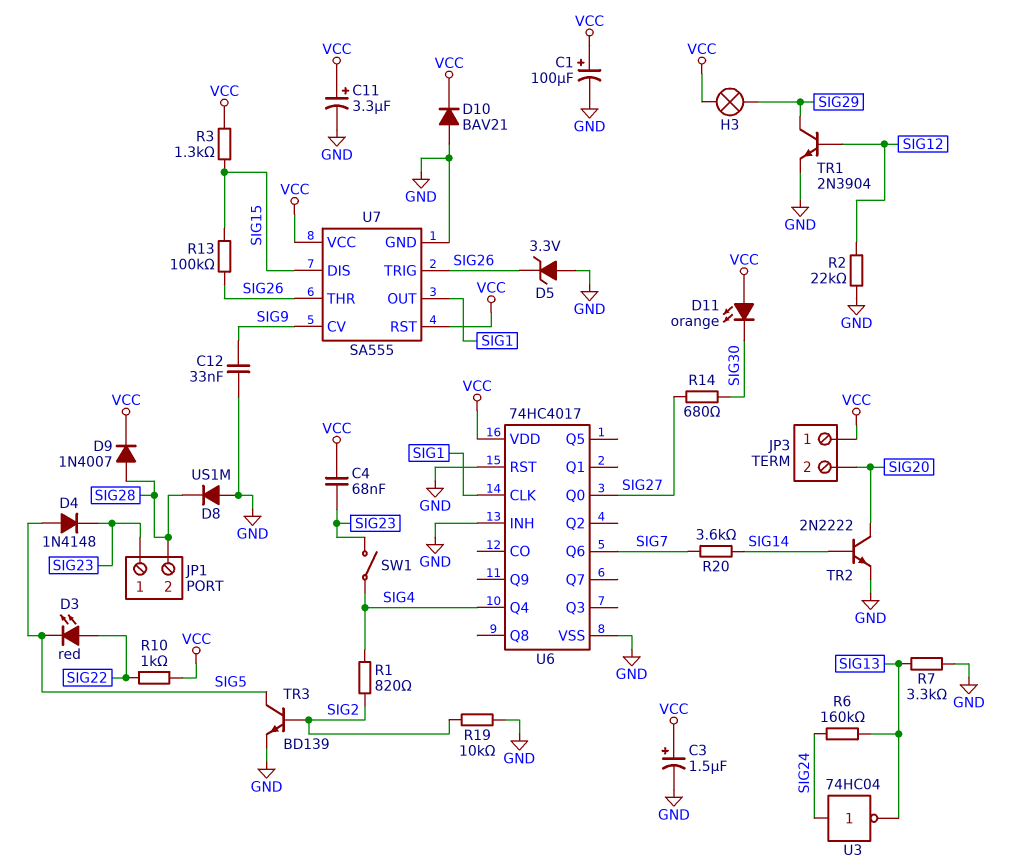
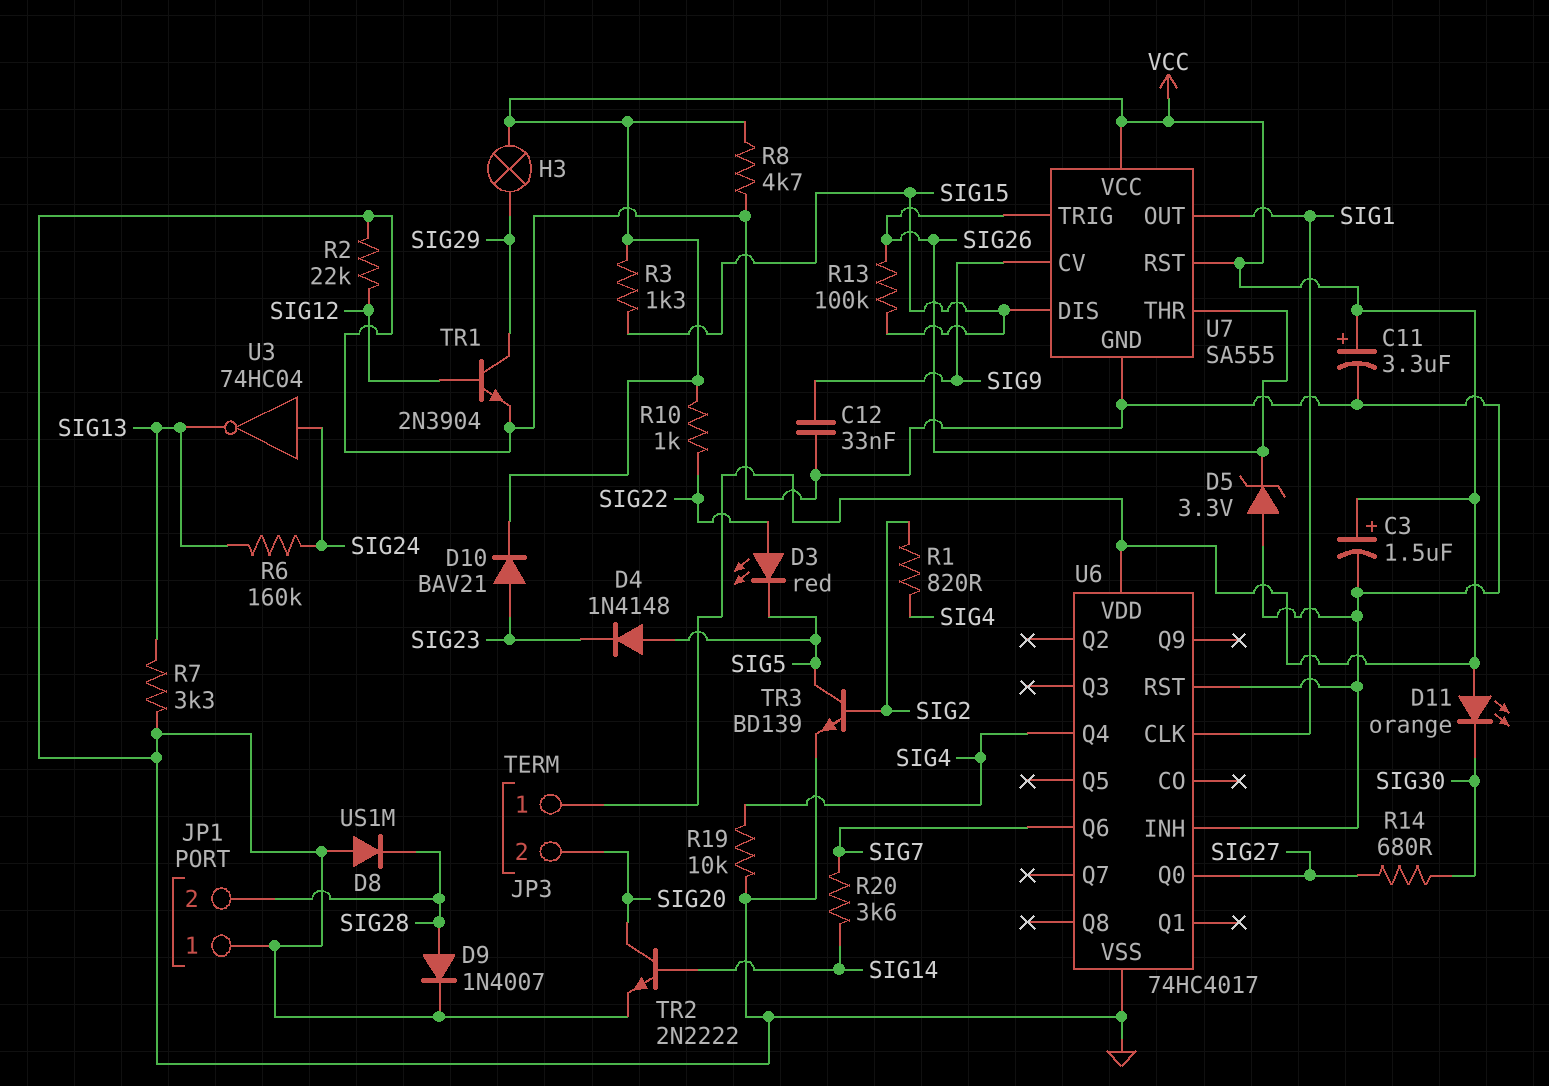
C1: 100uF (plus VCC, minus GND) -> none
C4: 68nF (SIG23, VCC) -> none
D9: diode 1N4007 (A SIG28, K VCC) -> diode 1N4007 (A SIG28, K GND)
D10: diode BAV21 (A GND, K VCC) -> diode BAV21 (A SIG23, K VCC)
JP1 pin 1: SIG23 -> GND
R8: none -> 4.7k (GND, VCC)
R19: 10k (GND, SIG2) -> 10k (GND, SIG4)
SW1: switch (SIG4, SIG23) -> none

